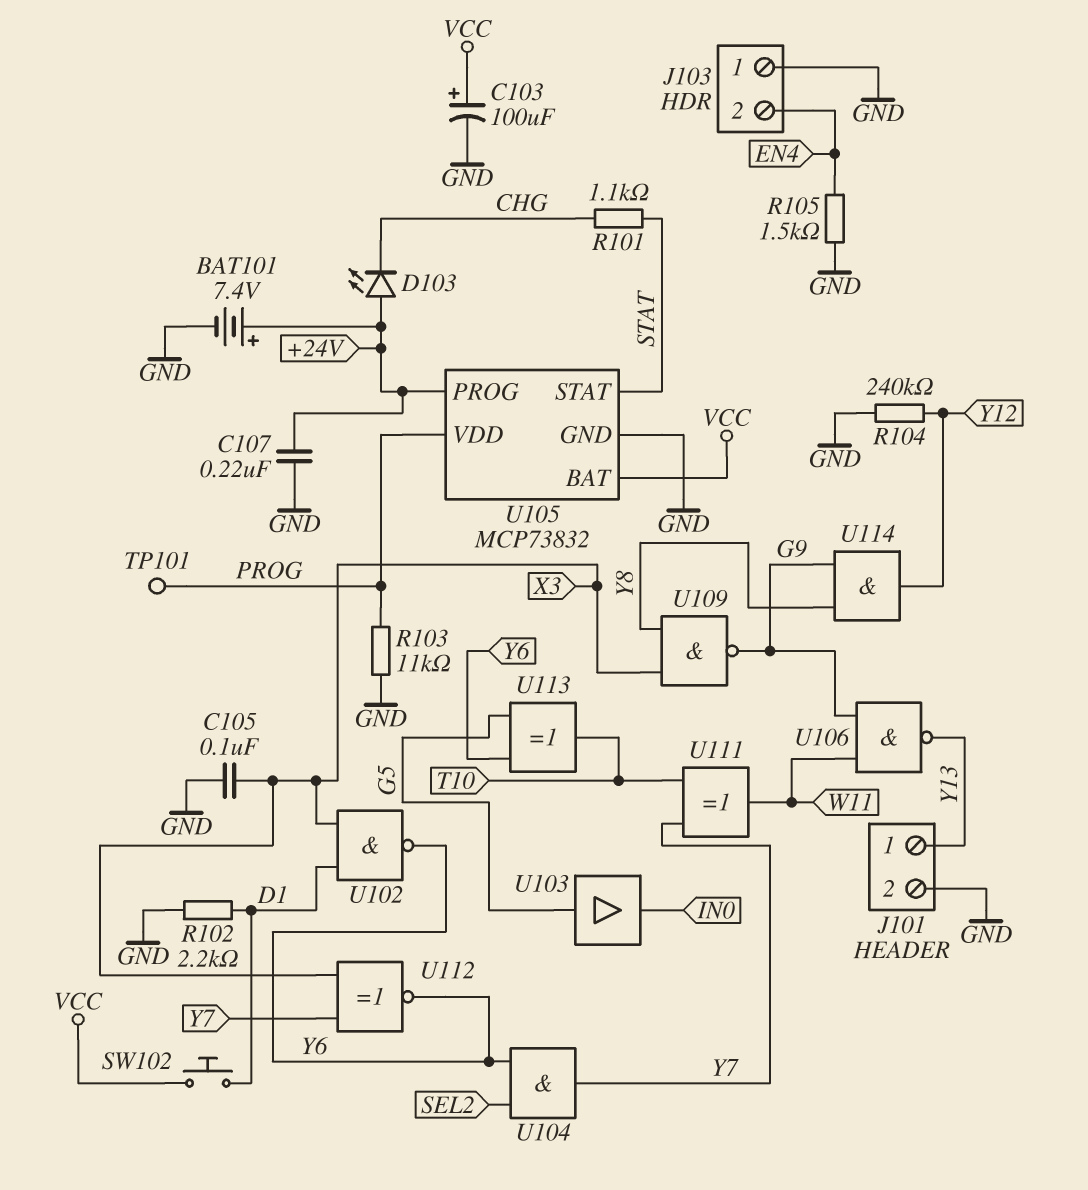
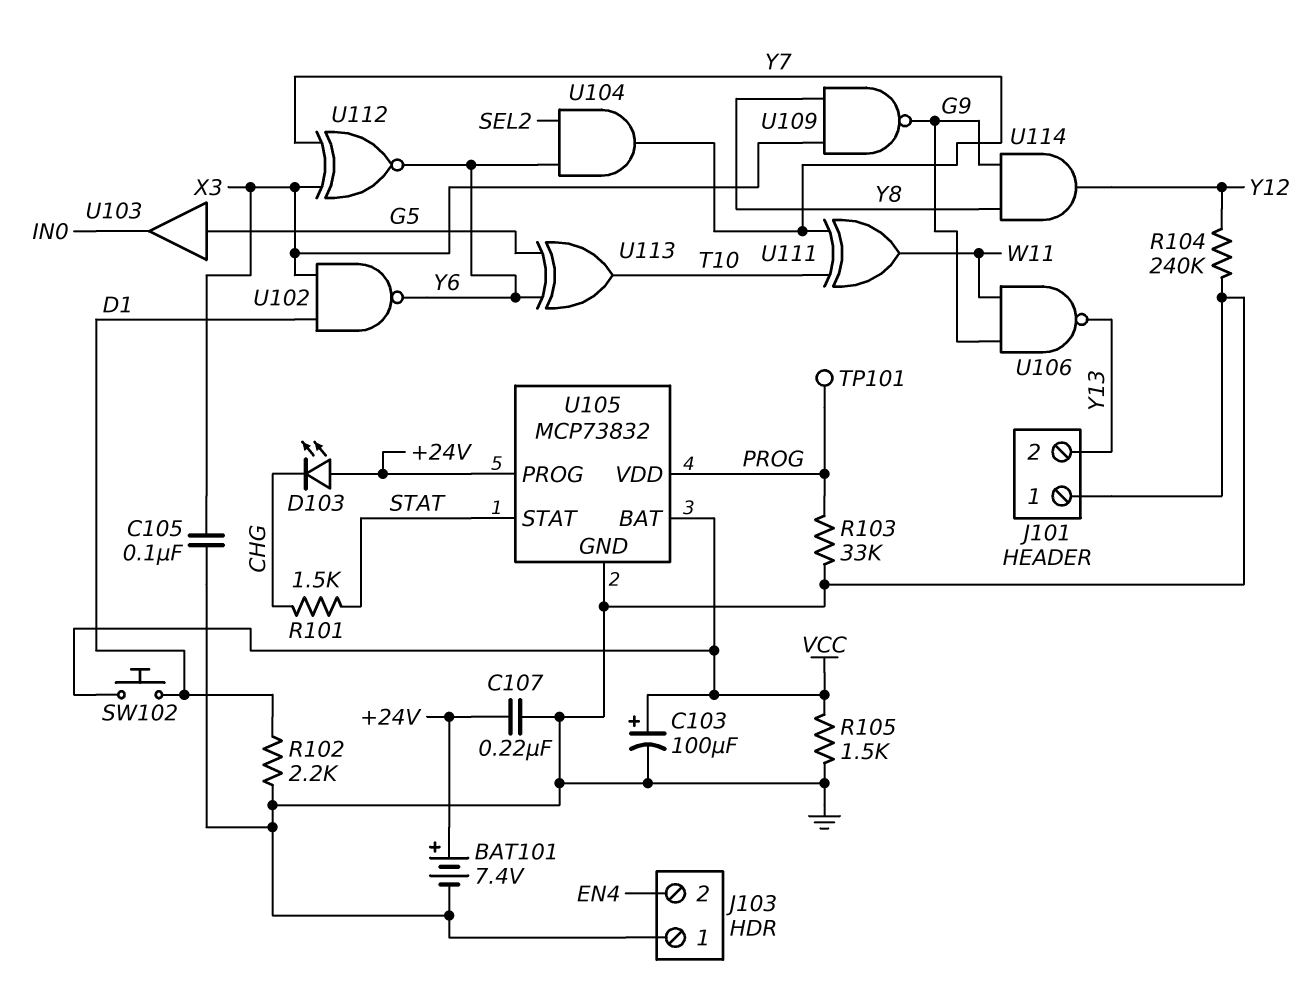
J101 pin 1: Y13 -> GND
J101 pin 2: GND -> Y13
R101: 1.1k (CHG, STAT) -> 1.5k (CHG, STAT)
R103: 11k (GND, PROG) -> 33k (GND, PROG)
R105: 1.5k (EN4, GND) -> 1.5k (GND, VCC)

